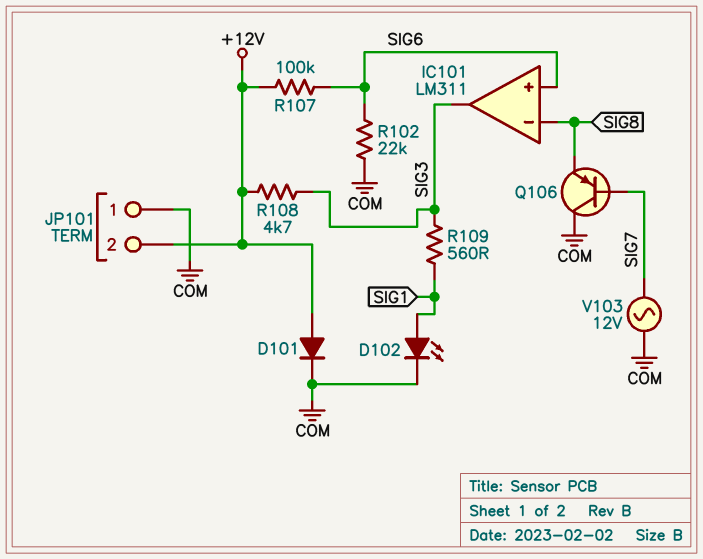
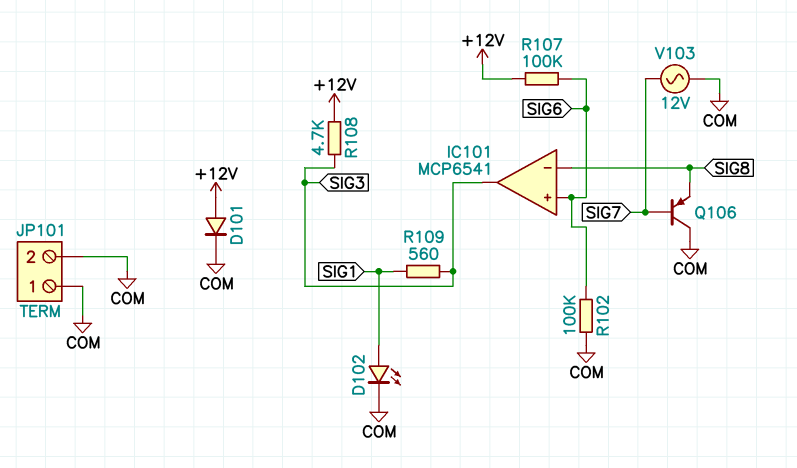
IC101: LM311 -> MCP6541
JP101 pin 2: +12V -> COM
R102: 22k (COM, SIG6) -> 100k (COM, SIG6)

